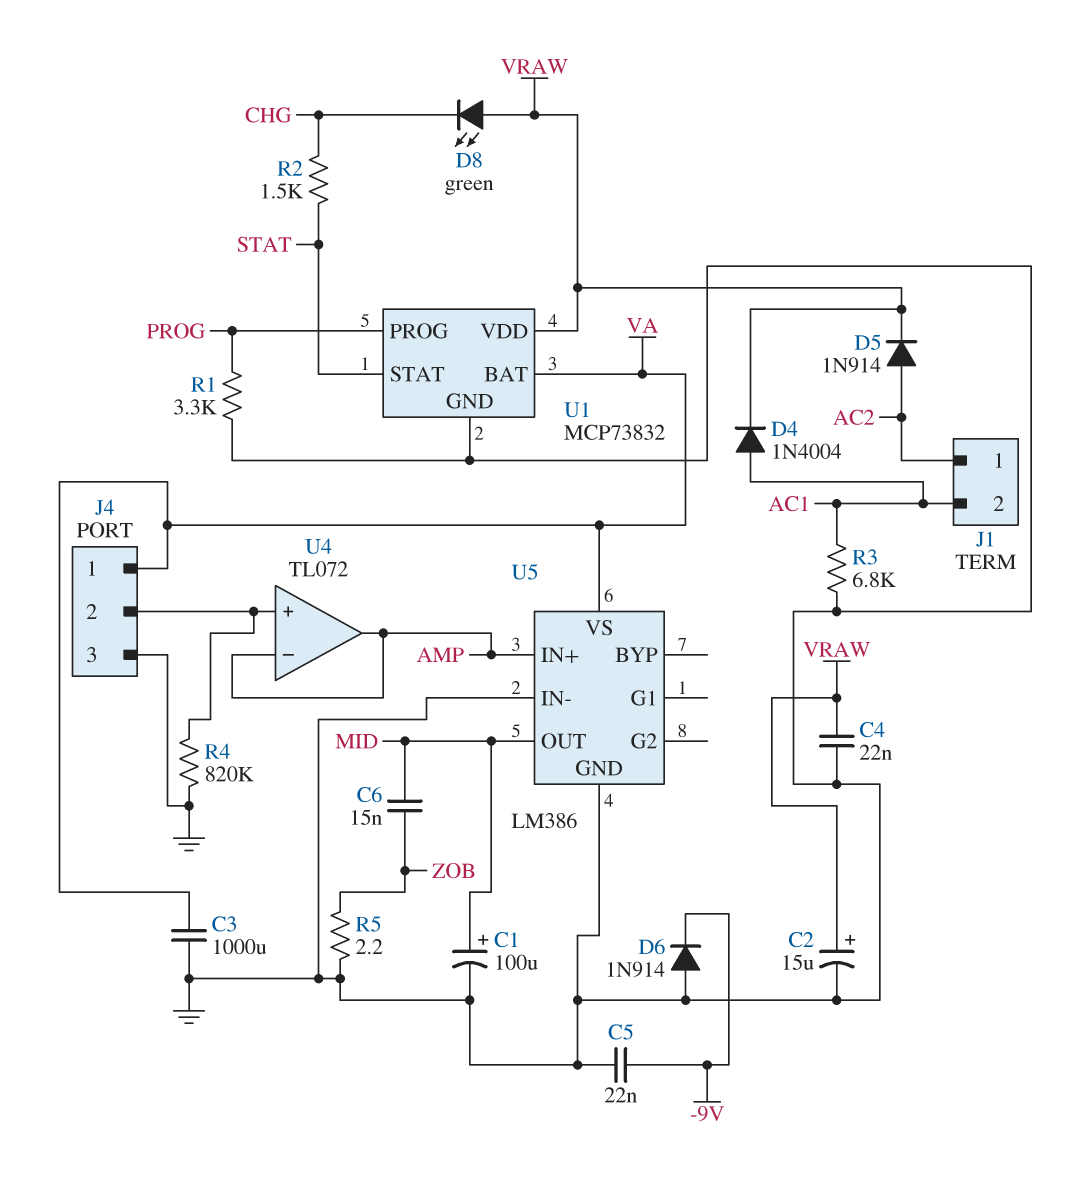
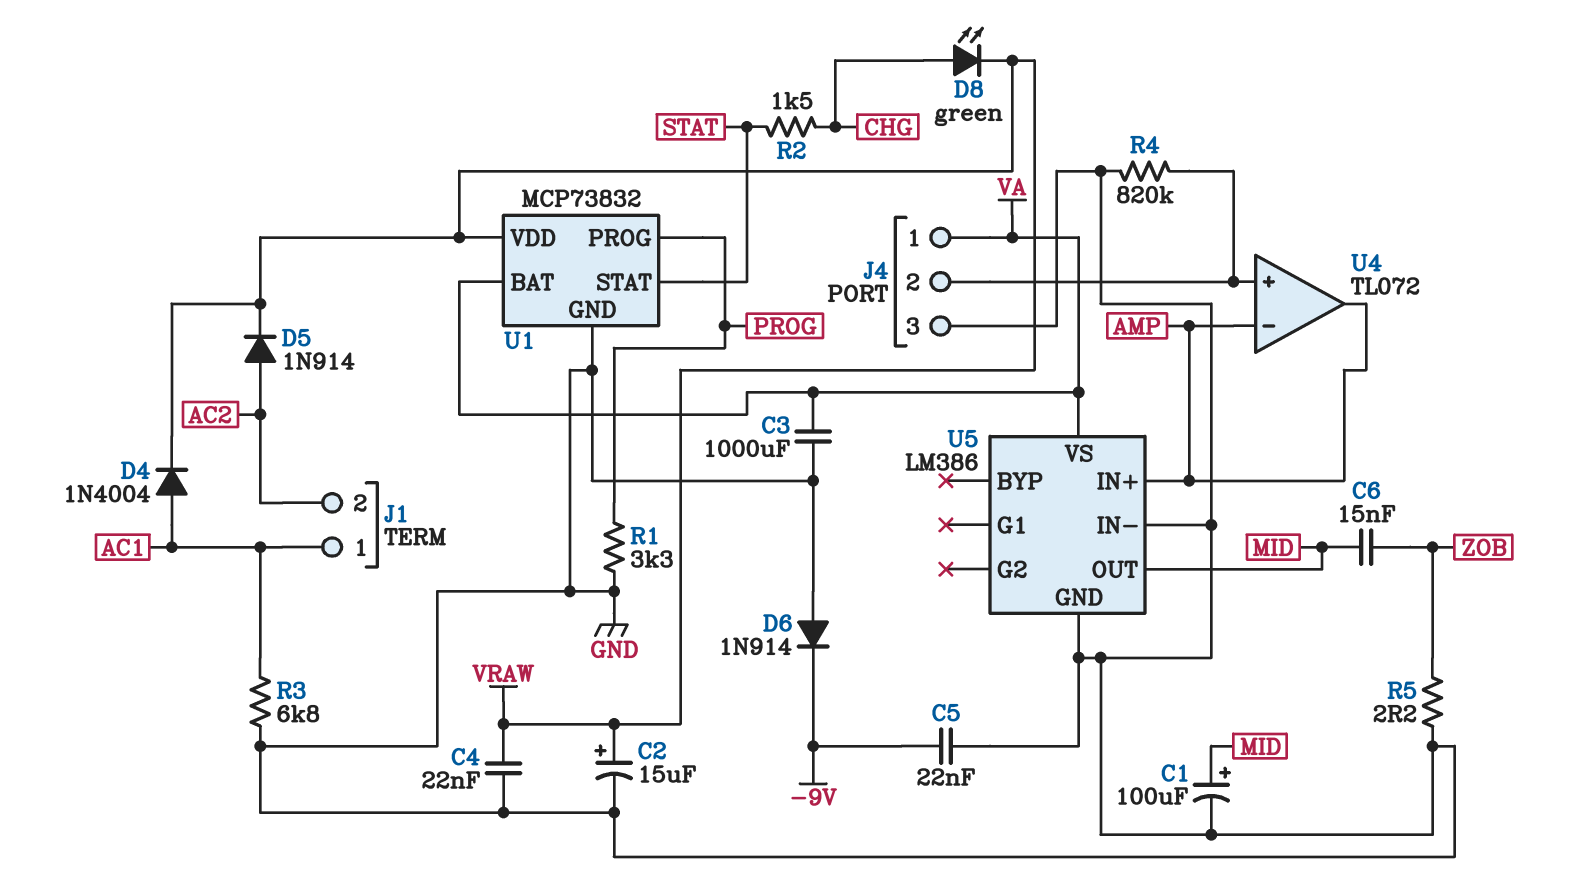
D8: LED green (A VRAW, K CHG) -> LED green (A CHG, K VRAW)
J1 pin 1: AC2 -> AC1
J1 pin 2: AC1 -> AC2

